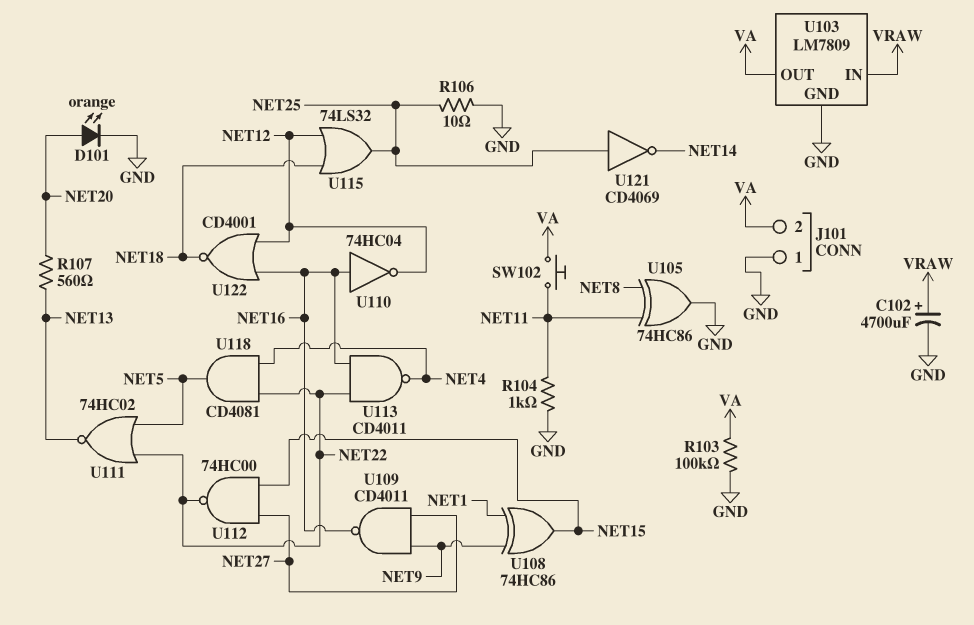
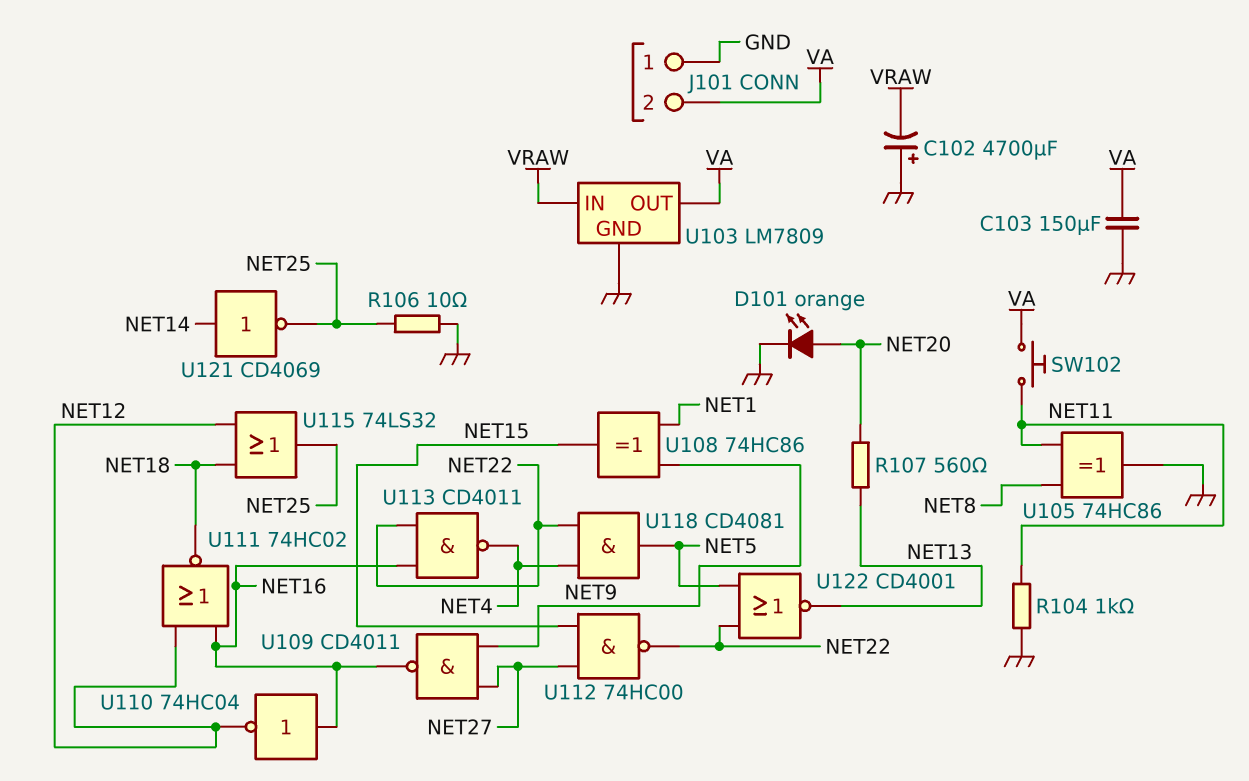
C102: 4700uF (plus VRAW, minus GND) -> 4700uF (plus GND, minus VRAW)
C103: none -> 150uF (GND, VA)
R103: 100k (GND, VA) -> none
U111: NOR 74HC02 (in NET5, in NET22, out NET13) -> NOR 74HC02 (in NET12, in NET16, out NET18)
U121: NOT CD4069 (in NET25, out NET14) -> NOT CD4069 (in NET14, out NET25)
U122: NOR CD4001 (in NET12, in NET16, out NET18) -> NOR CD4001 (in NET5, in NET22, out NET13)

